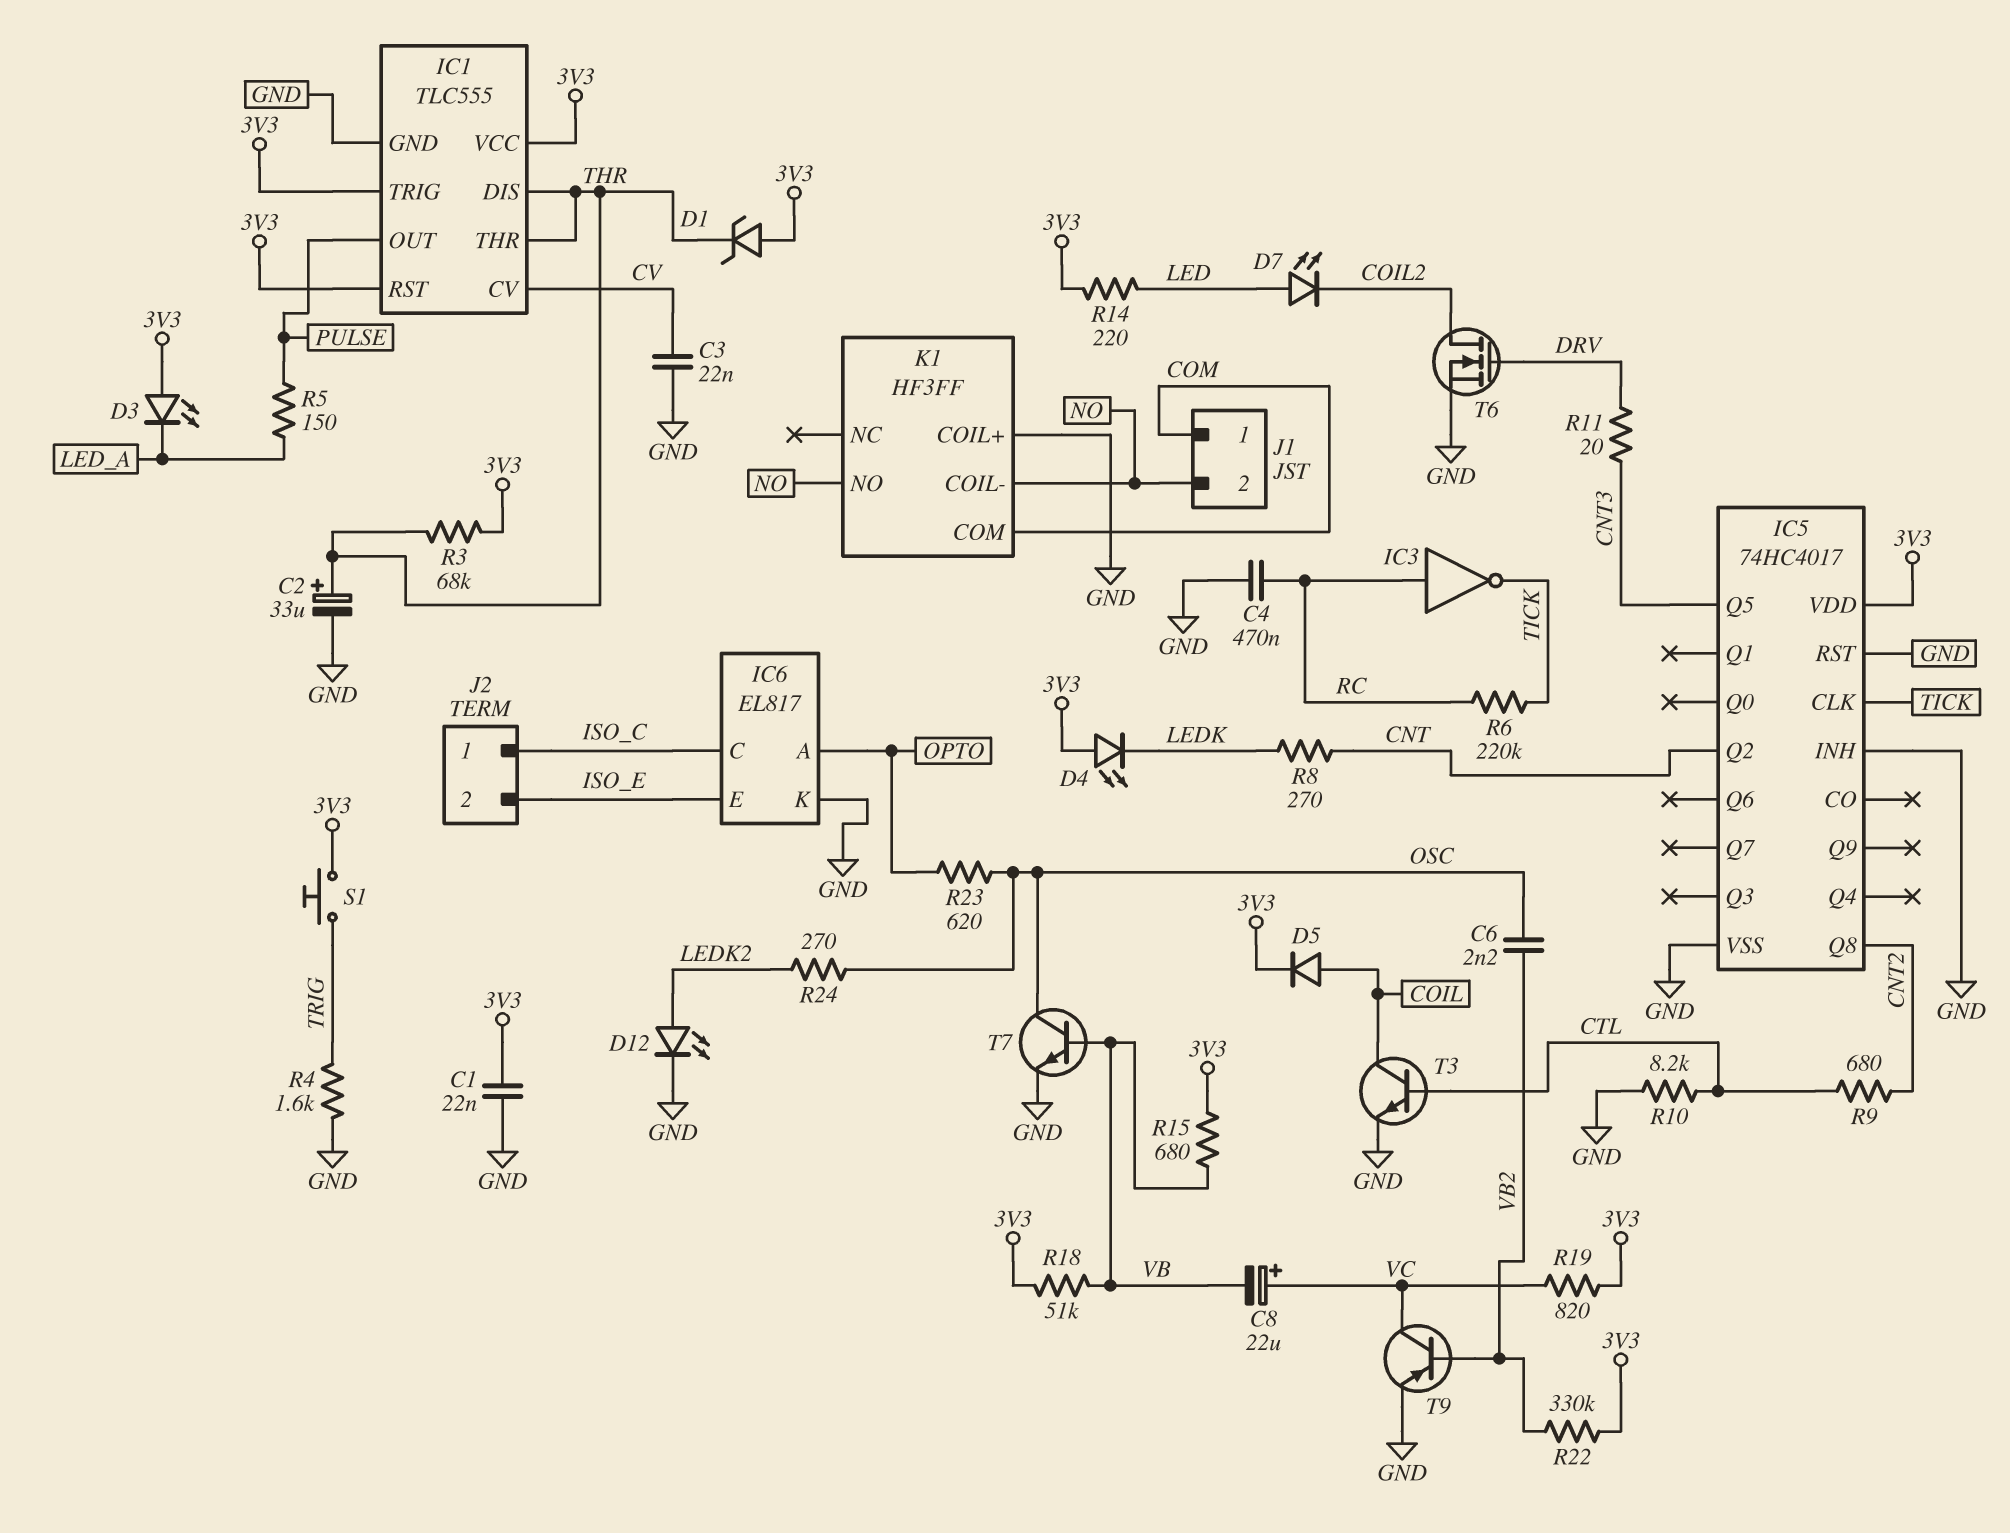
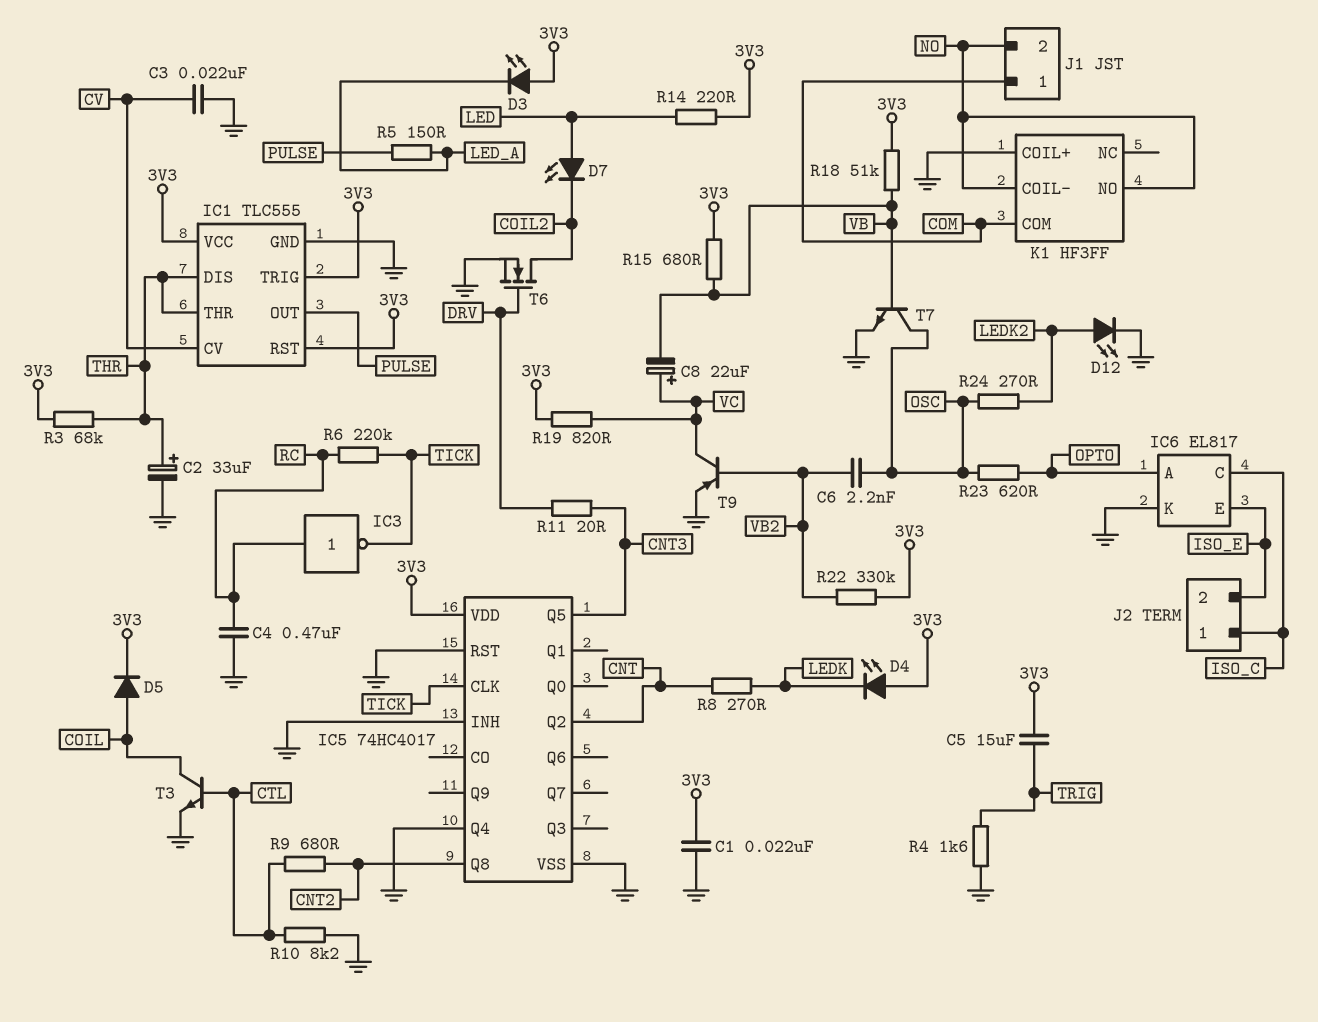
C5: none -> 15uF (3V3, TRIG)
D1: zener (A 3V3, K THR) -> none
IC5 pin Q4: none -> GND
S1: button (3V3, TRIG) -> none

